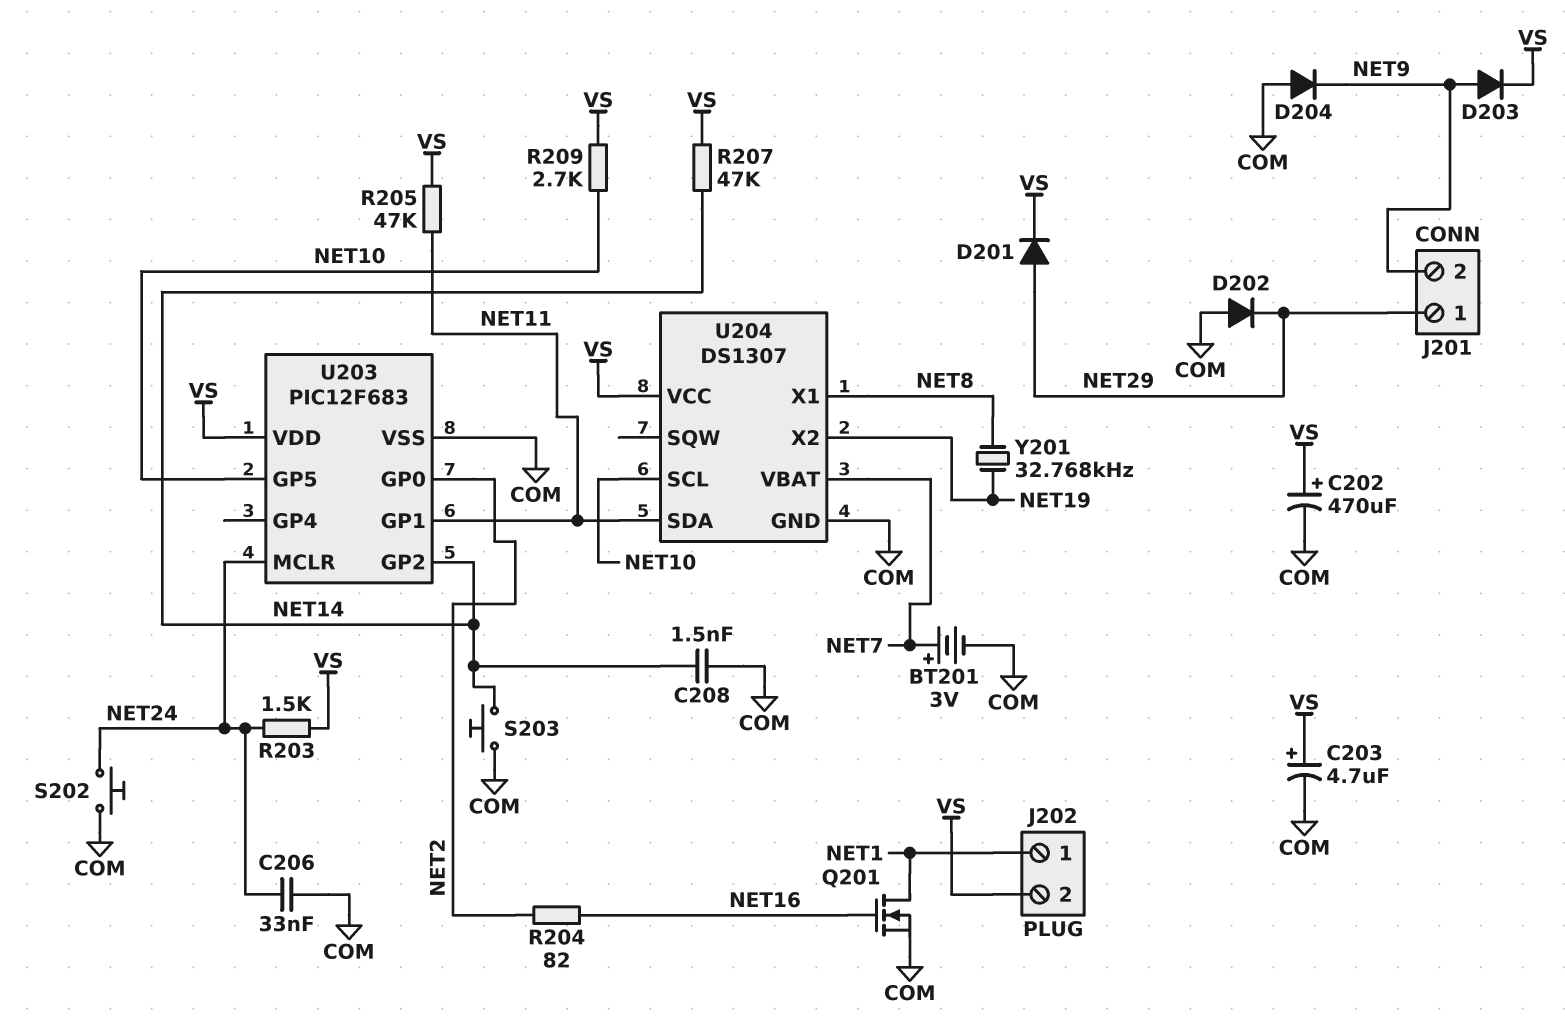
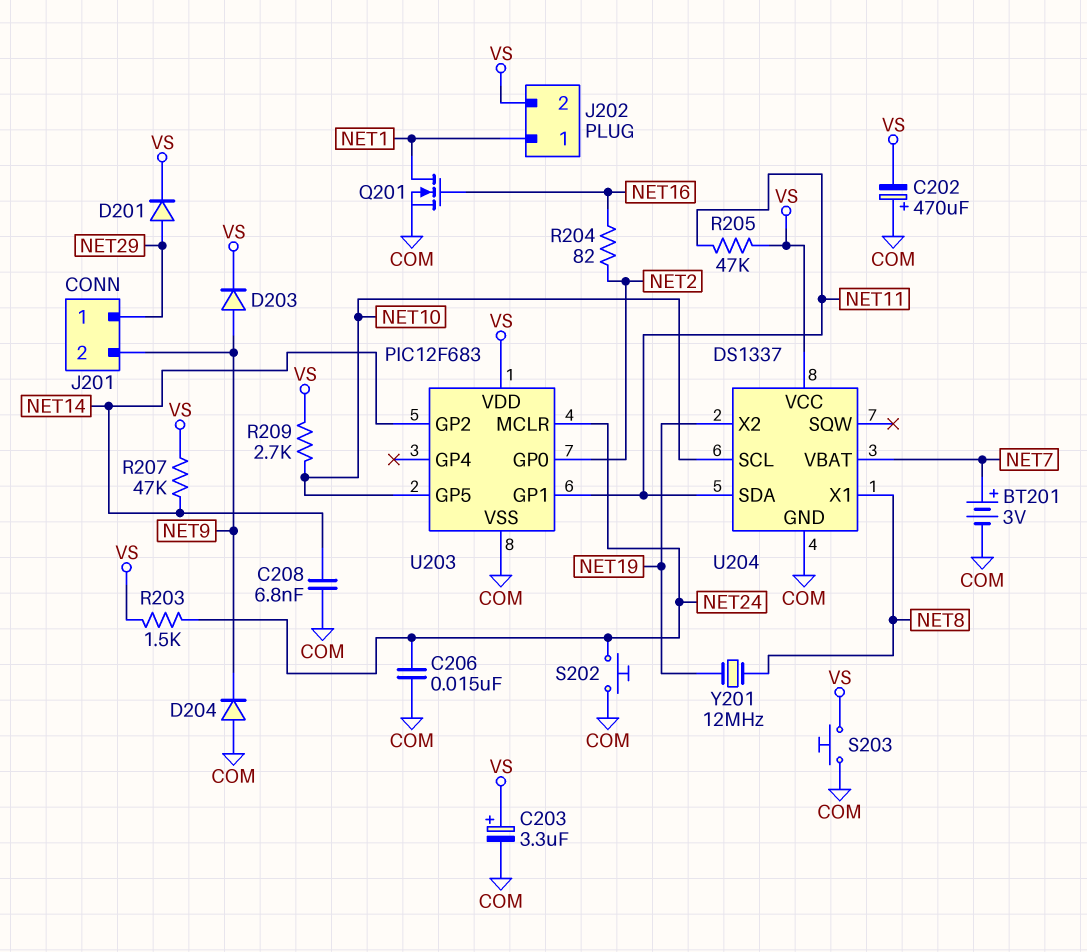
C202: 470uF (plus VS, minus COM) -> 470uF (plus COM, minus VS)
C203: 4.7uF (plus VS, minus COM) -> 3.3uF (plus VS, minus COM)
C206: 33nF (COM, NET24) -> 15nF (COM, NET24)
C208: 1.5nF (COM, NET14) -> 6.8nF (COM, NET14)
D202: diode (A COM, K NET29) -> none
S203: button (COM, NET14) -> button (COM, VS)
U204: DS1307 -> DS1337
Y201: 32.768kHz (NET8, NET19) -> 12MHz (NET8, NET19)

